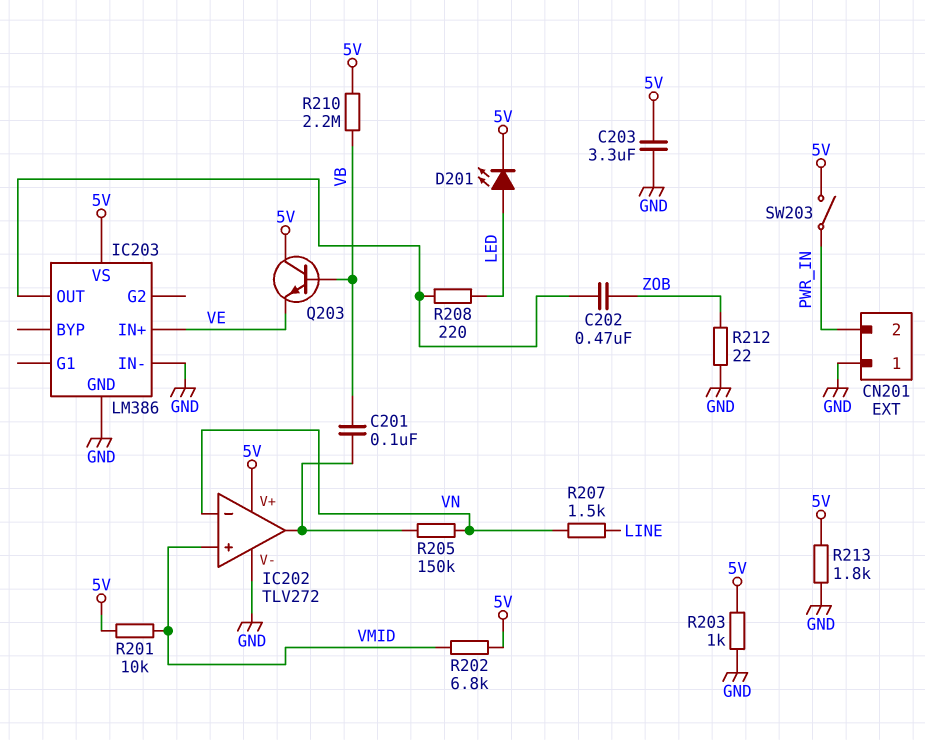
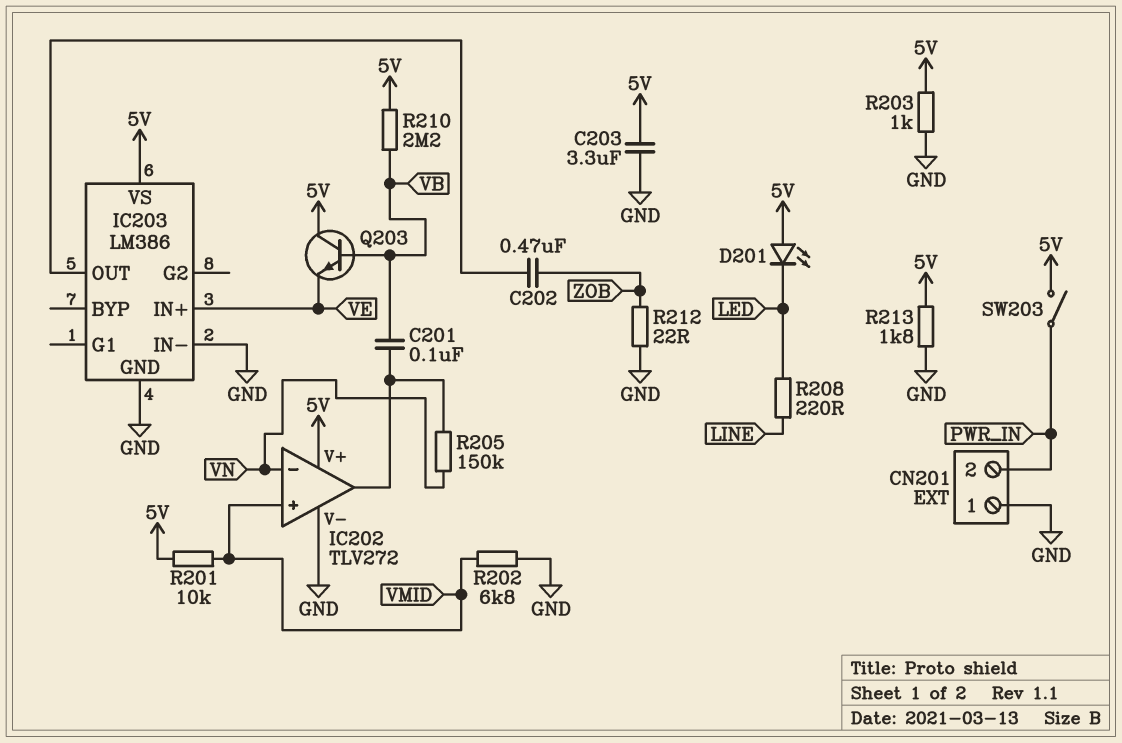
D201: LED (A LED, K 5V) -> LED (A 5V, K LED)
R202: 6.8k (5V, VMID) -> 6.8k (GND, VMID)
R207: 1.5k (LINE, VN) -> none
R208: 220 (IC203/OUT, LED) -> 220 (LED, LINE)

